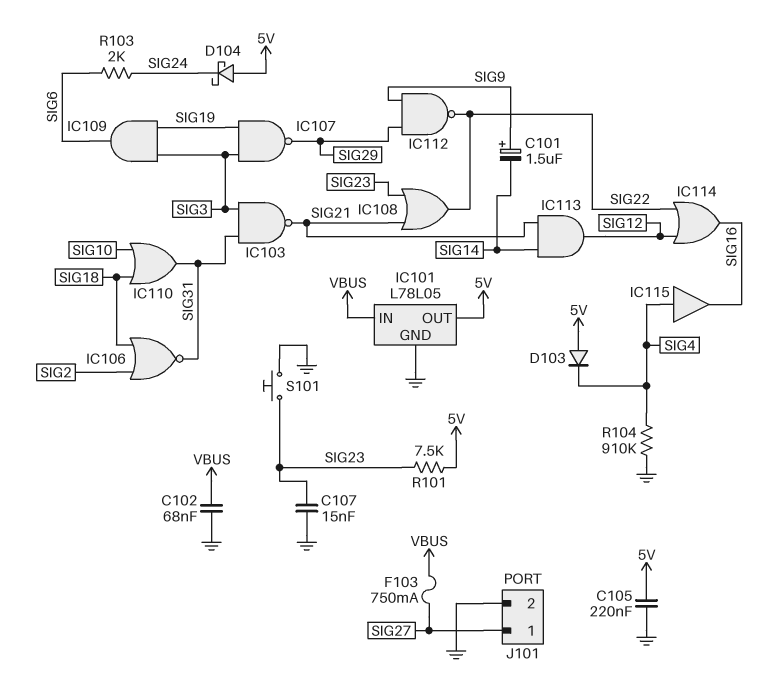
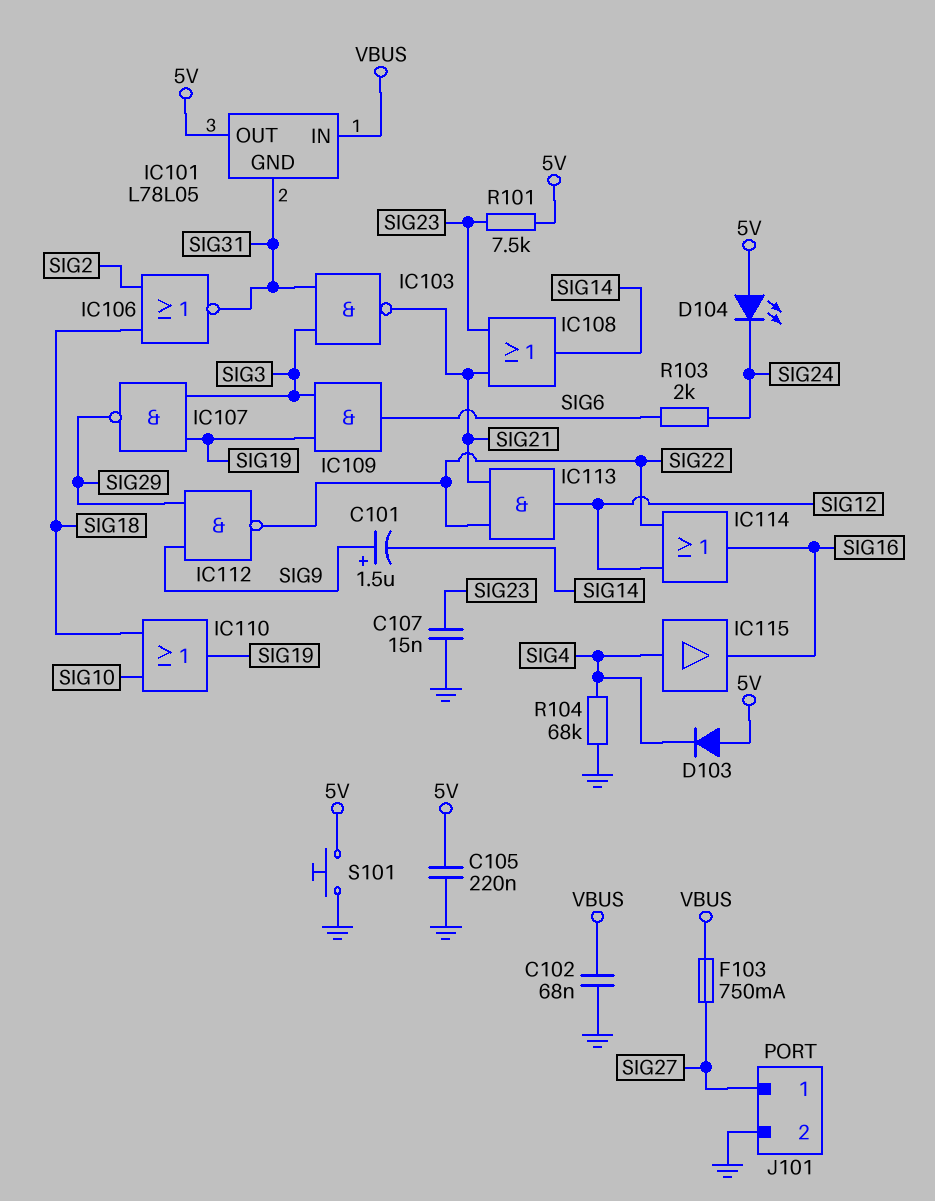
D104: schottky (A 5V, K SIG24) -> LED (A 5V, K SIG24)
IC101 pin GND: GND -> SIG31
IC108: OR (in SIG21, in SIG23, out SIG22) -> OR (in SIG21, in SIG23, out SIG14)
IC110: OR (in SIG10, in SIG18, out SIG31) -> OR (in SIG10, in SIG18, out SIG19)
IC113: AND (in SIG14, in SIG21, out SIG12) -> AND (in SIG21, in SIG22, out SIG12)
R104: 910k (GND, SIG4) -> 68k (GND, SIG4)
S101: button (GND, SIG23) -> button (5V, GND)

